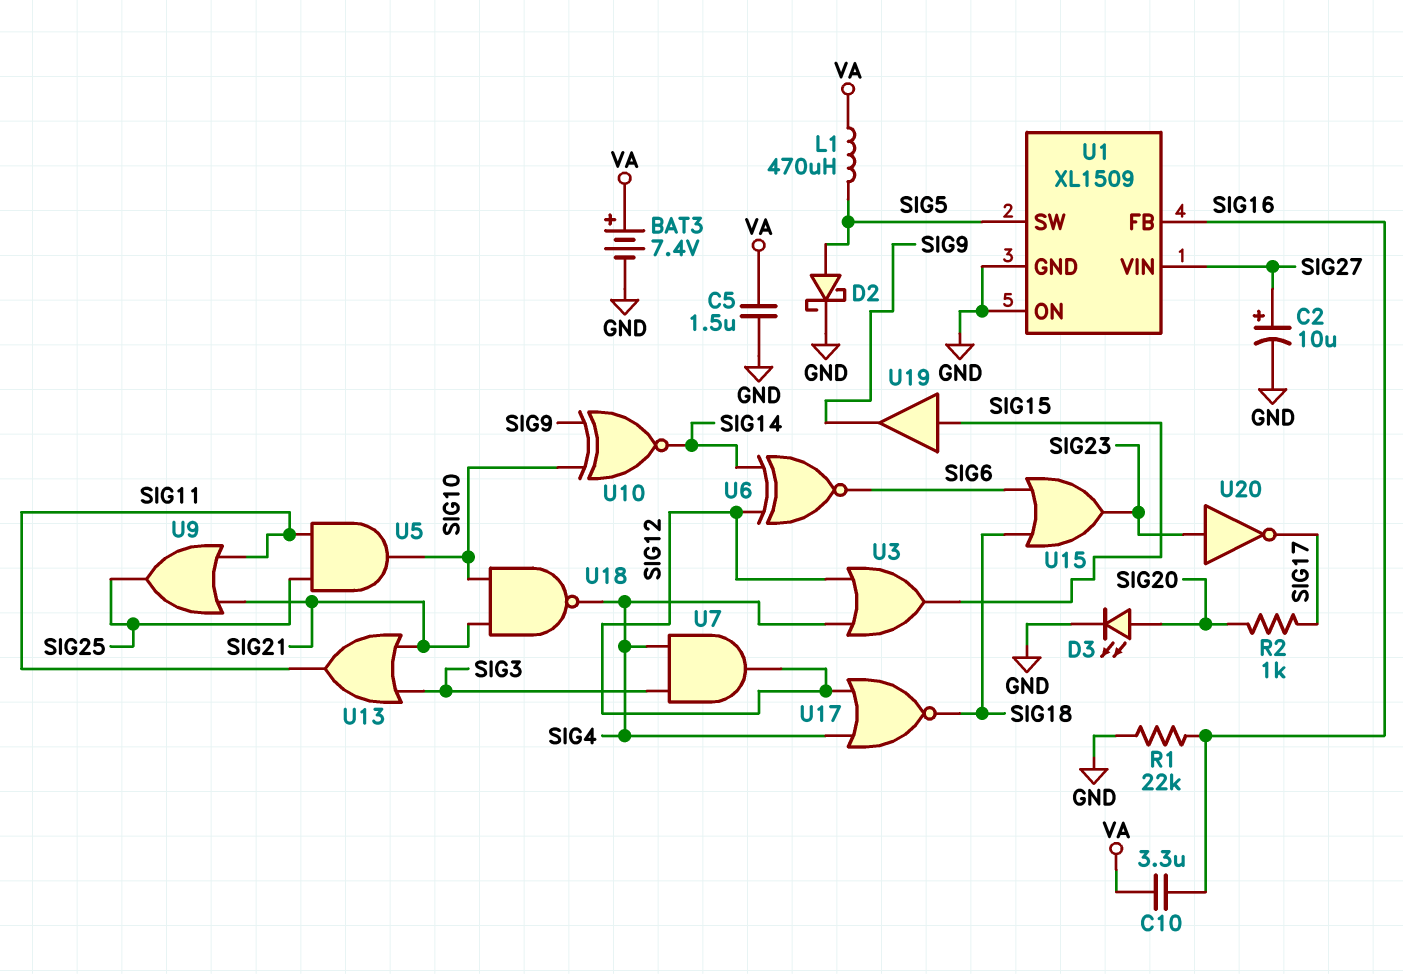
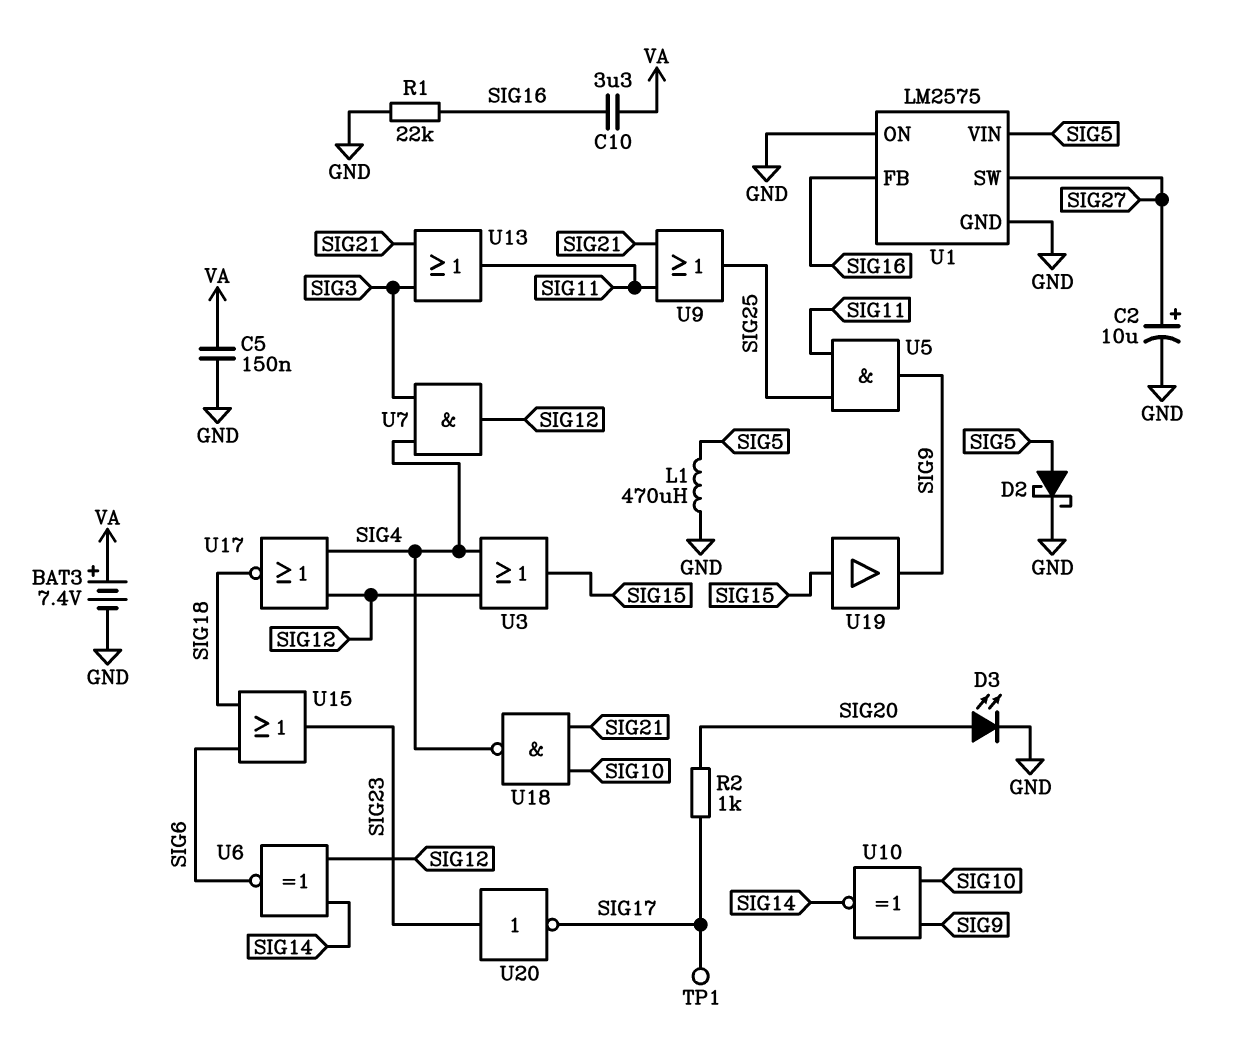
C5: 1.5uF (GND, VA) -> 150nF (GND, VA)
L1: 470uH (SIG5, VA) -> 470uH (GND, SIG5)
TP1: none -> test point (SIG17)
U1: XL1509 -> LM2575
U1 pin SW: SIG5 -> SIG27
U1 pin VIN: SIG27 -> SIG5
U5: AND (in SIG11, in SIG25, out SIG10) -> AND (in SIG11, in SIG25, out SIG9)

